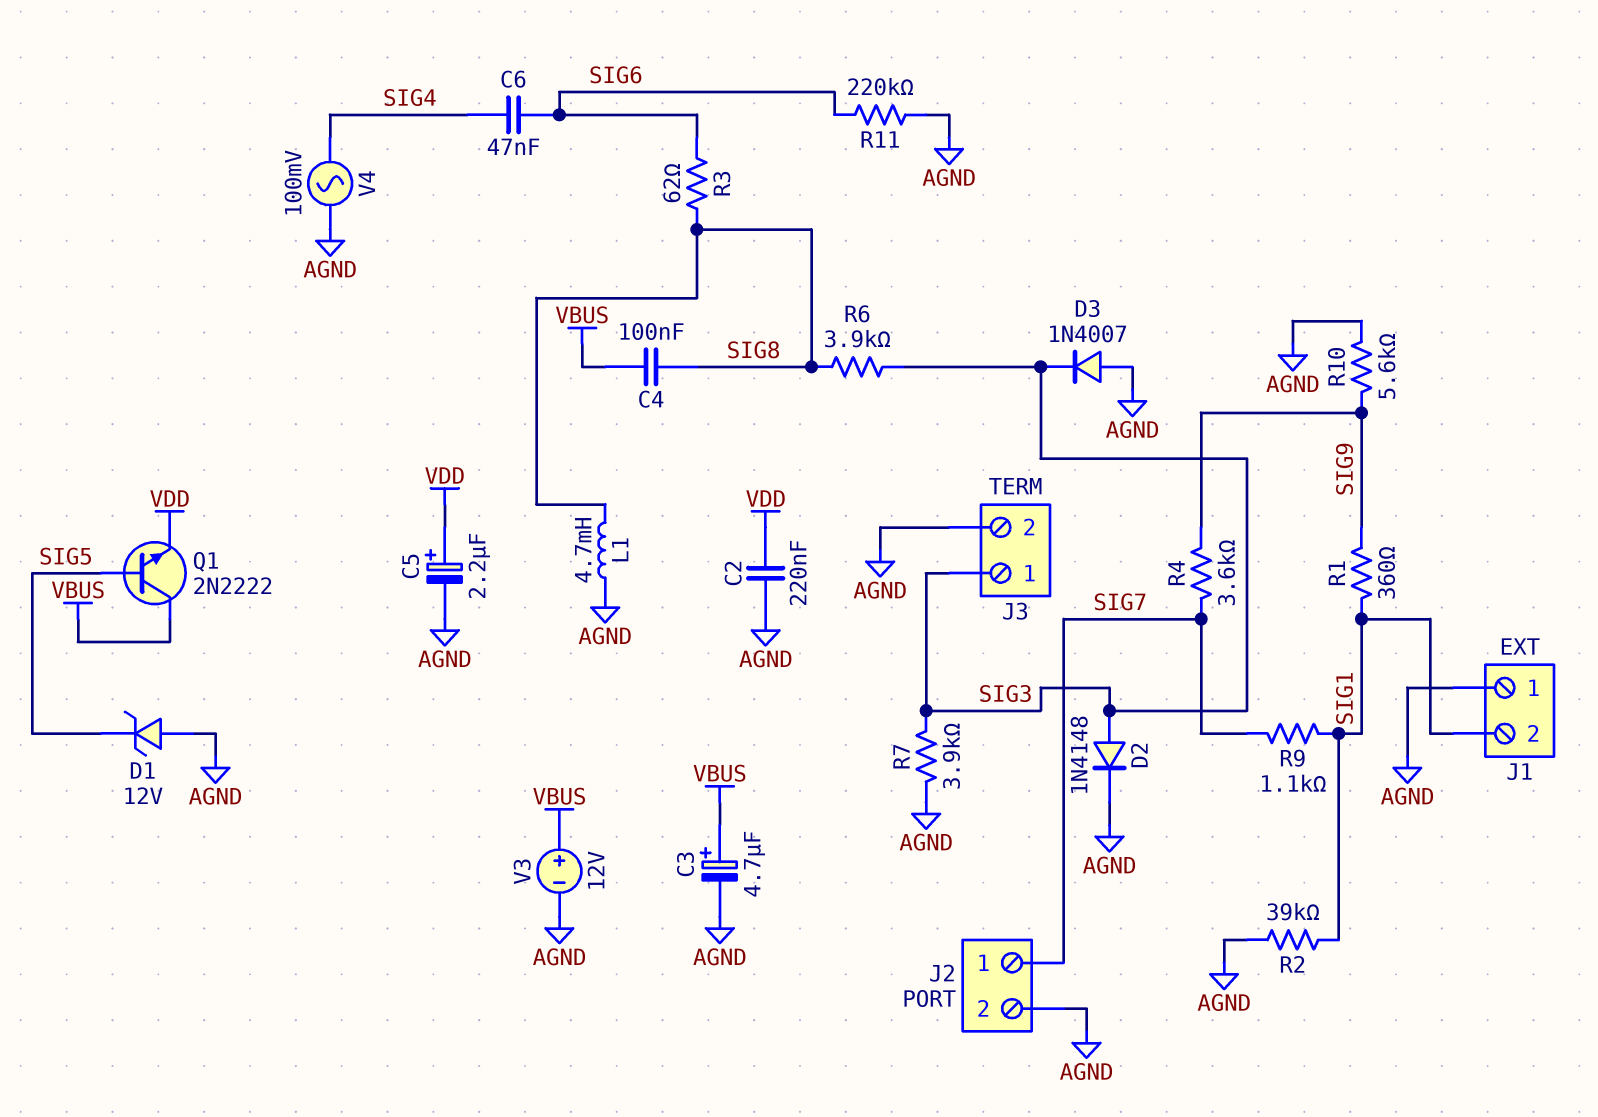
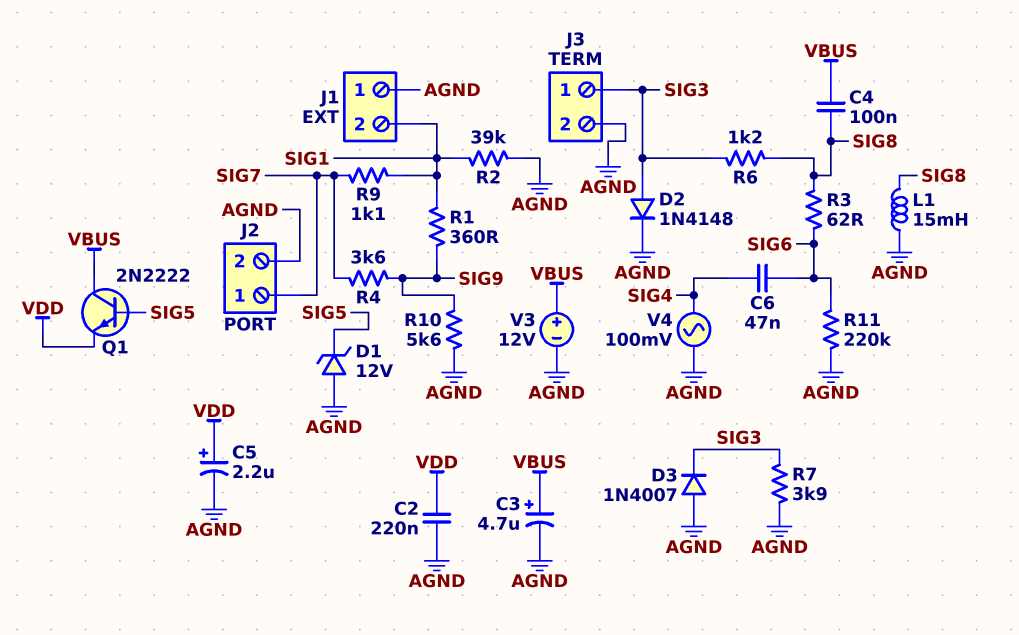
L1: 4.7mH (AGND, SIG8) -> 15mH (AGND, SIG8)
R6: 3.9k (SIG3, SIG8) -> 1.2k (SIG3, SIG8)

